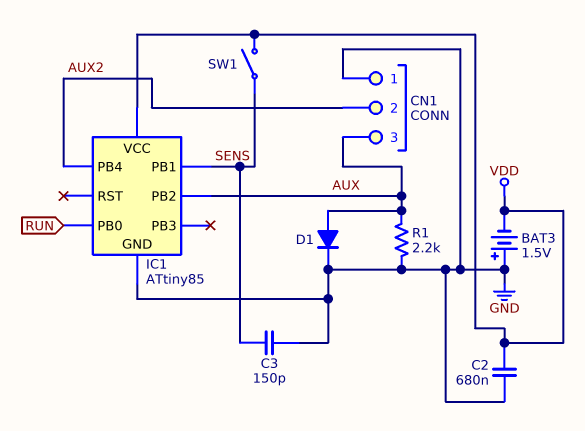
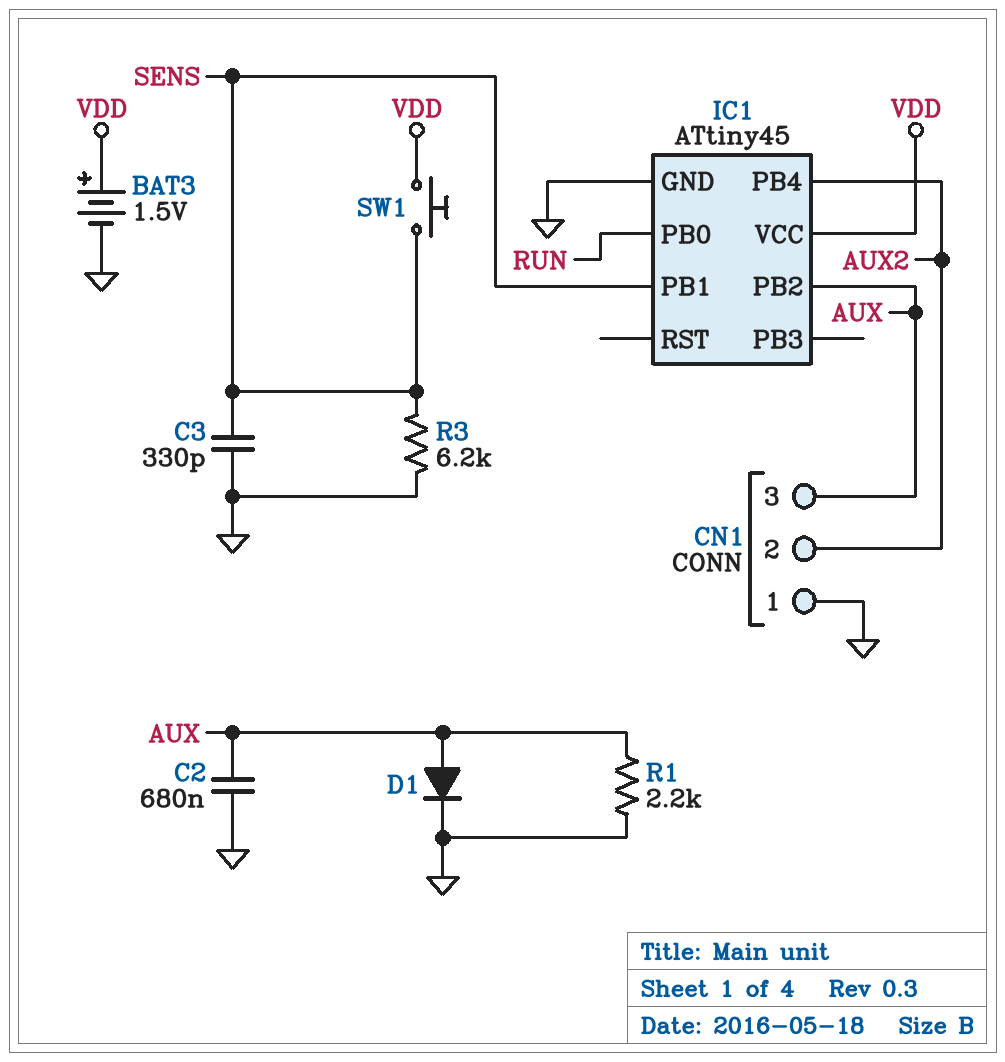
BAT3: 1.5V (plus GND, minus VDD) -> 1.5V (plus VDD, minus GND)
C2: 680nF (GND, VDD) -> 680nF (AUX, GND)
C3: 150pF (GND, SENS) -> 330pF (GND, SENS)
IC1: ATtiny85 -> ATtiny45
R3: none -> 6.2k (GND, SENS)
SW1: switch (SENS, VDD) -> button (SENS, VDD)

